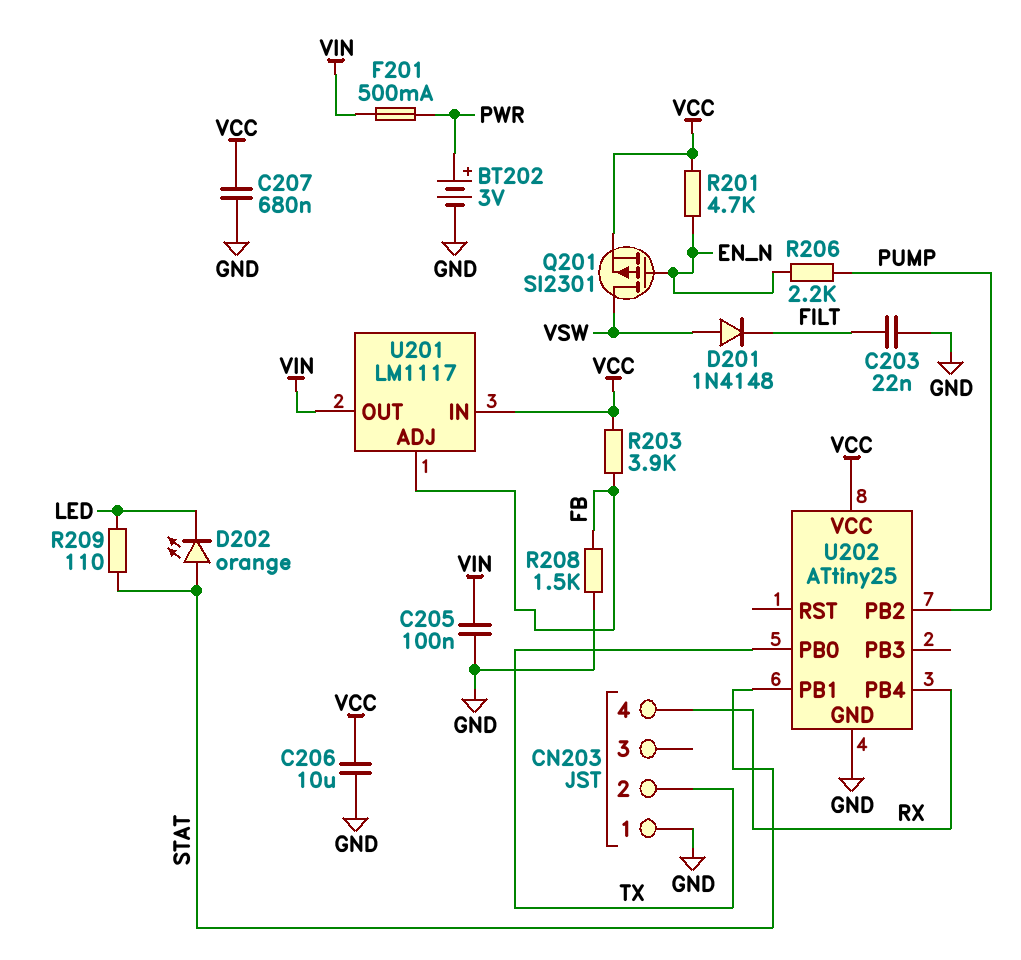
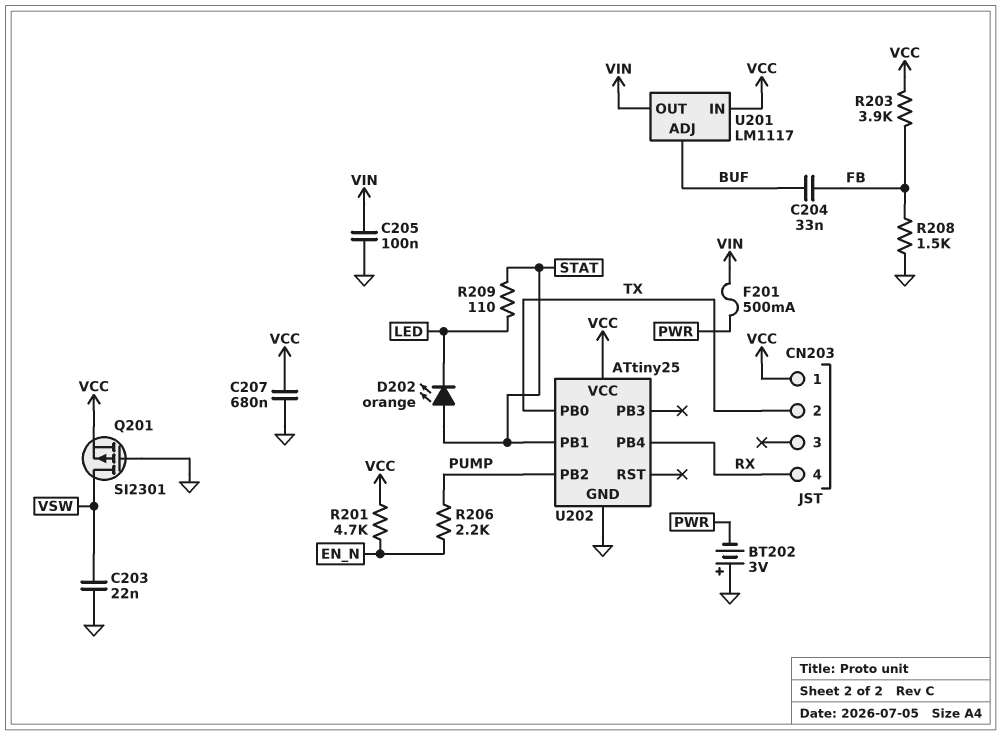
BT202: 3V (plus PWR, minus GND) -> 3V (plus GND, minus PWR)
C203: 22nF (FILT, GND) -> 22nF (GND, VSW)
C204: none -> 33nF (BUF, FB)
C206: 10uF (GND, VCC) -> none
CN203 pin 1: GND -> VCC
D201: diode 1N4148 (A VSW, K FILT) -> none
Q201: PMOS SI2301 (G EN_N, D VSW, S VCC) -> PMOS SI2301 (G GND, D VSW, S VCC)
U201 pin ADJ: FB -> BUF

